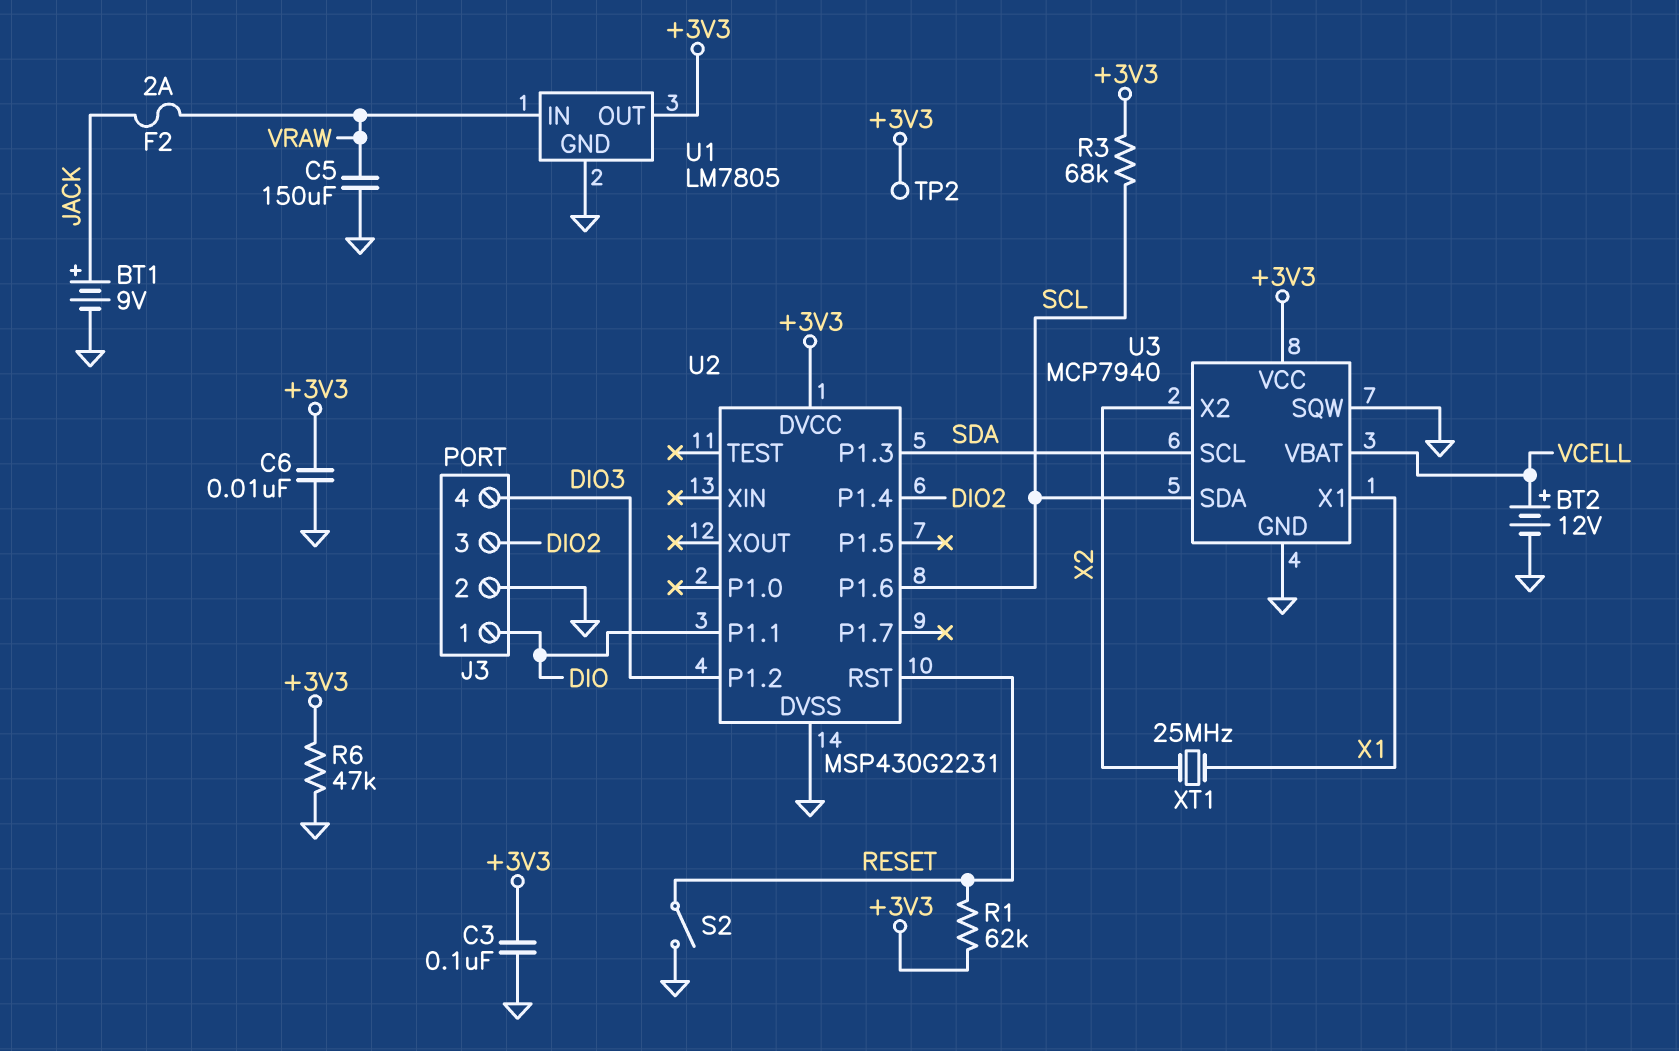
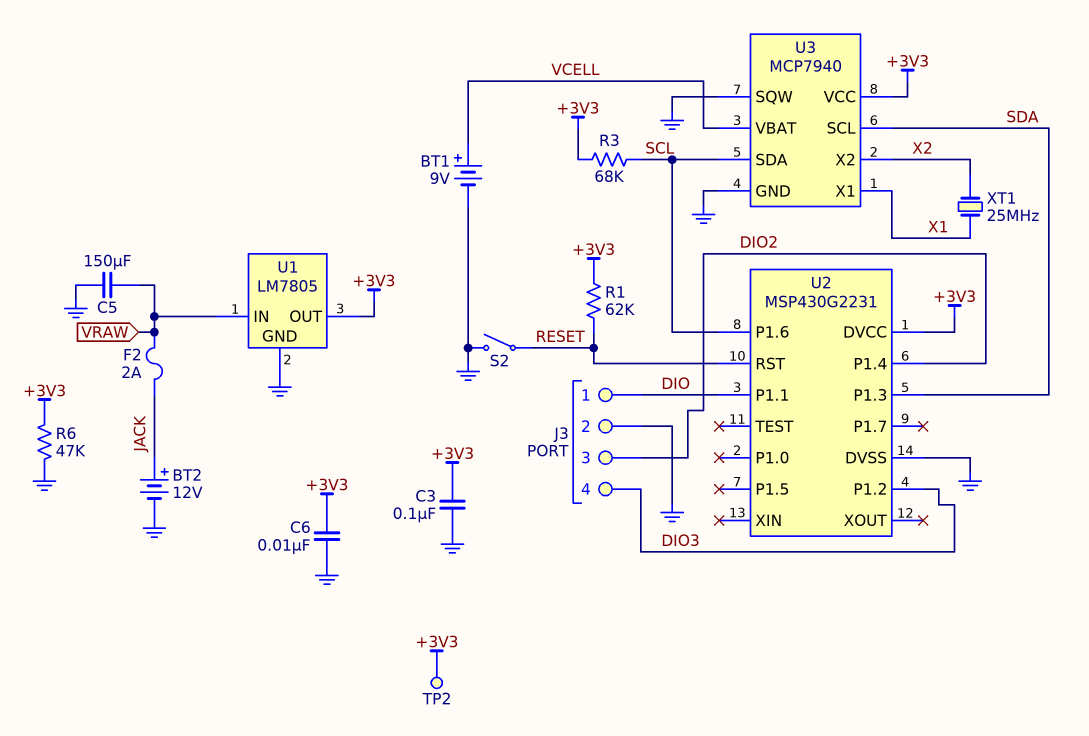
BT1: 9V (plus JACK, minus GND) -> 9V (plus VCELL, minus GND)
BT2: 12V (plus VCELL, minus GND) -> 12V (plus JACK, minus GND)

